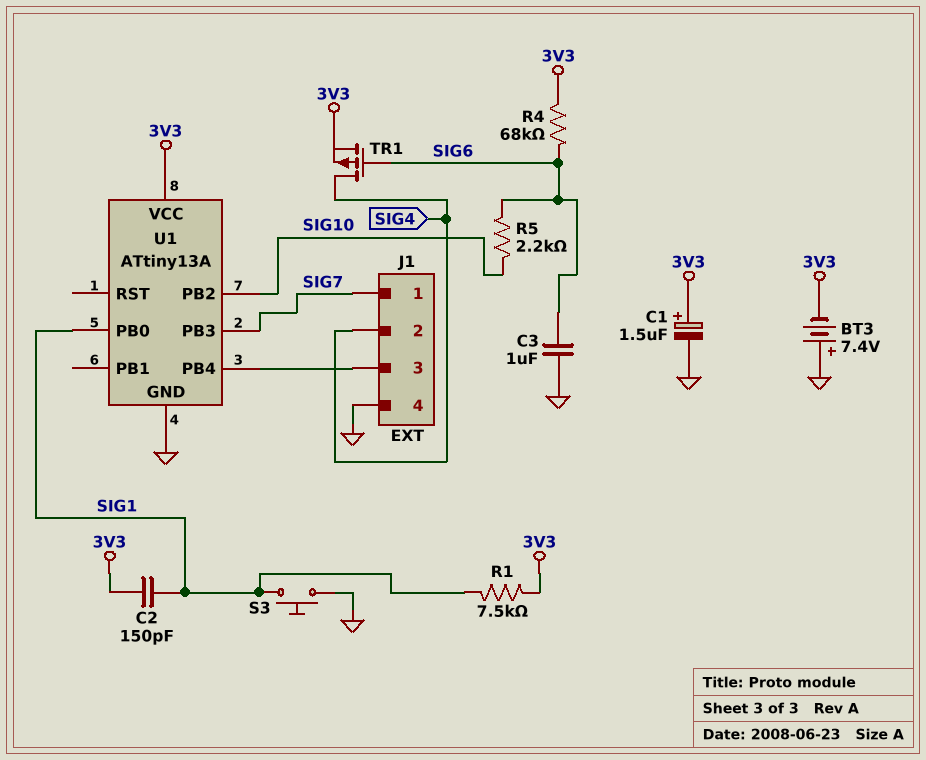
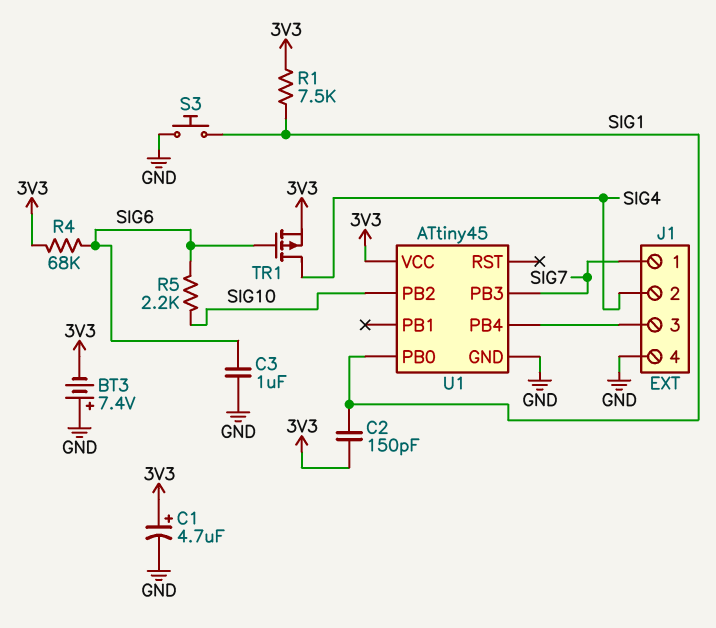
C1: 1.5uF (plus 3V3, minus GND) -> 4.7uF (plus 3V3, minus GND)
U1: ATtiny13A -> ATtiny45

